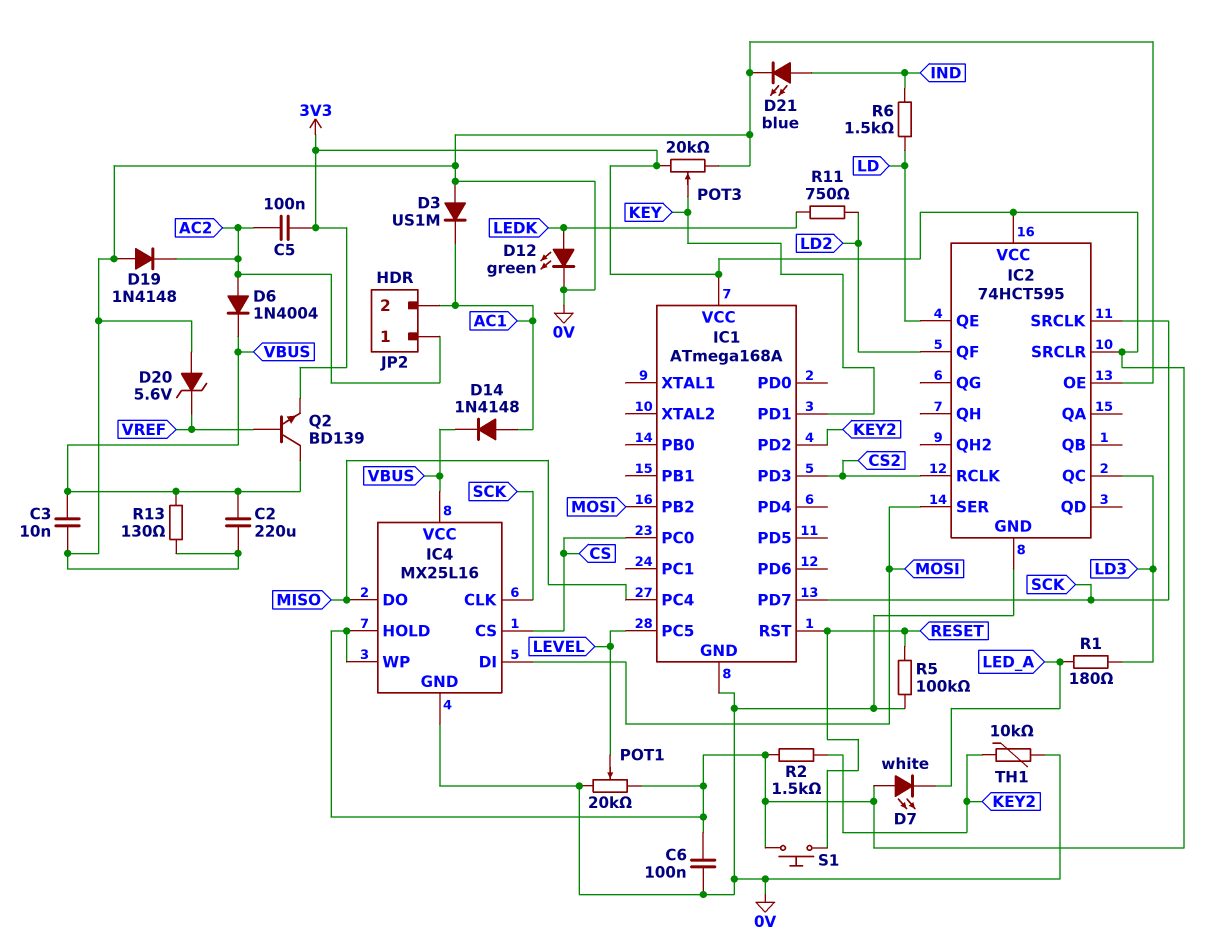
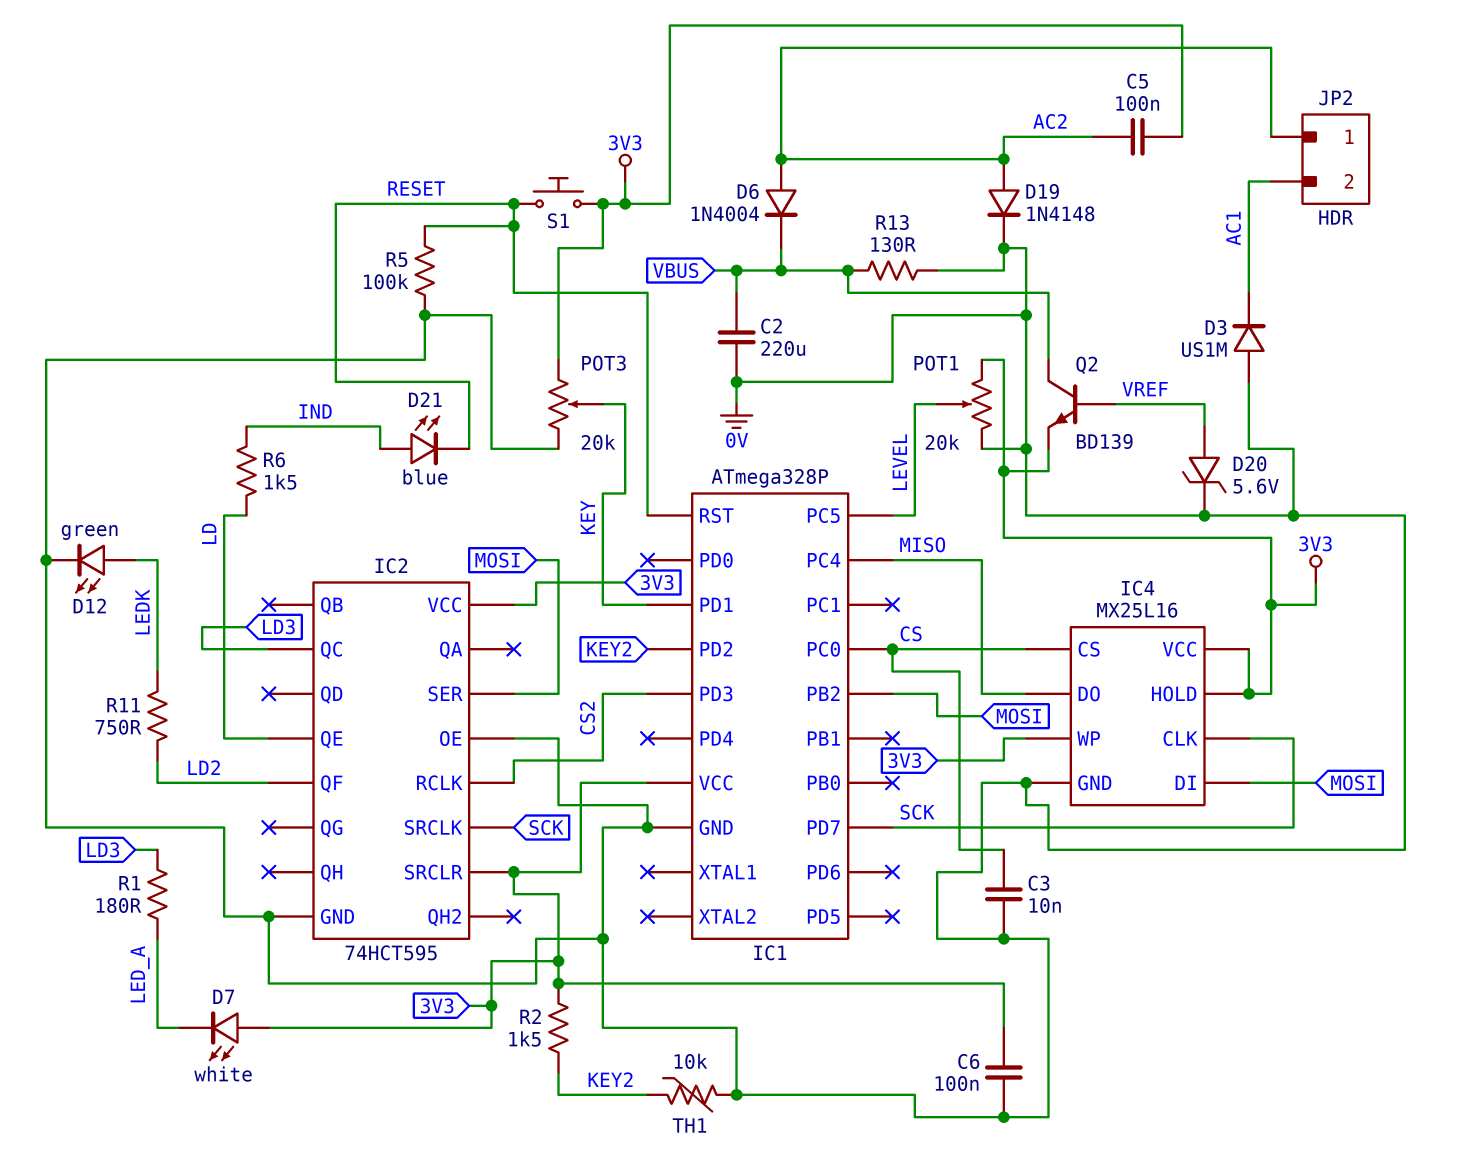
C3: 10nF (0V, VBUS) -> 10nF (0V, CS)
D14: diode 1N4148 (A AC1, K VBUS) -> none
D19: diode 1N4148 (A 0V, K AC2) -> diode 1N4148 (A AC2, K 0V)
D20: zener 5.6V (A 0V, K VREF) -> zener 5.6V (A VREF, K 0V)
D21: LED blue (A IND, K 0V) -> LED blue (A IND, K RESET)
IC1: ATmega168A -> ATmega328P
IC4 pin VCC: VBUS -> 3V3

